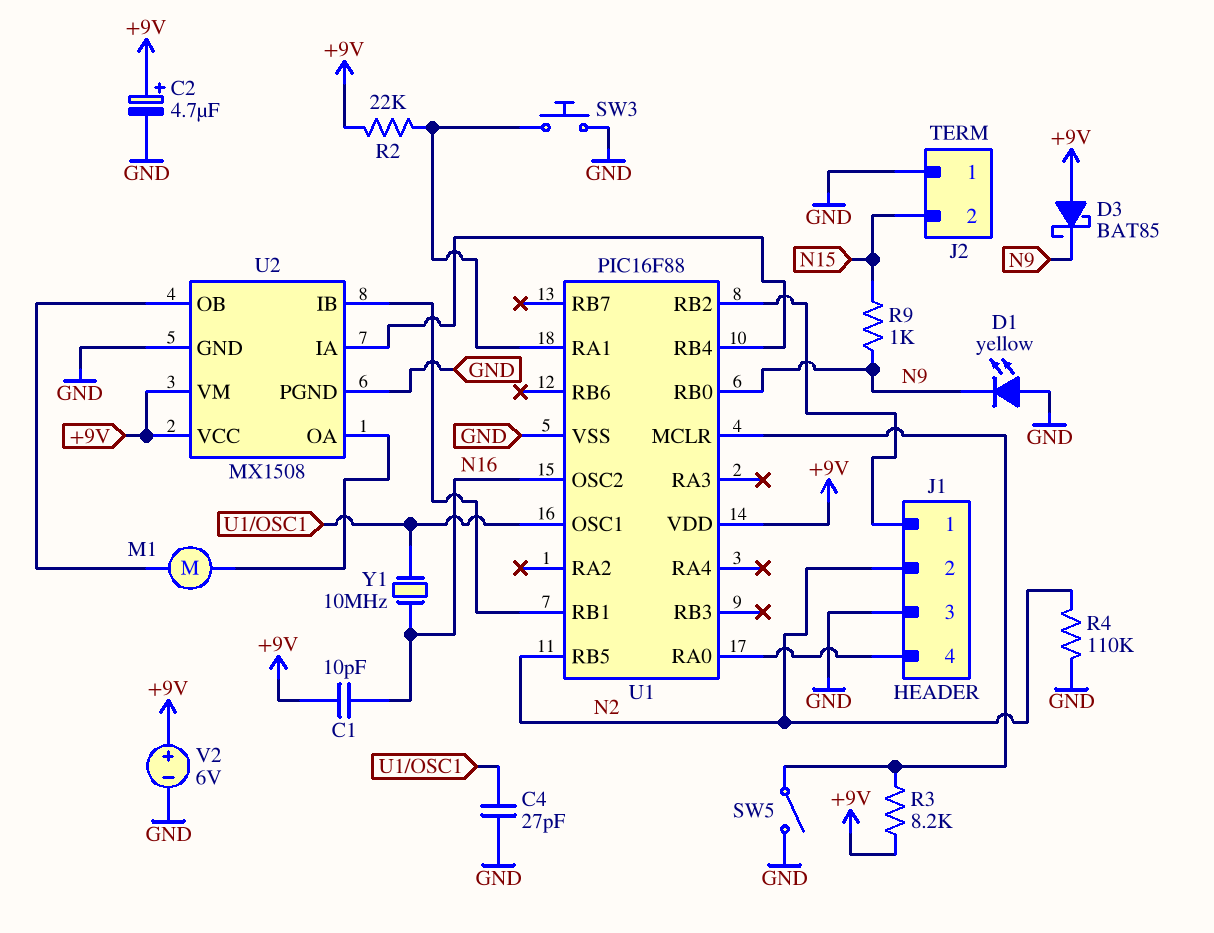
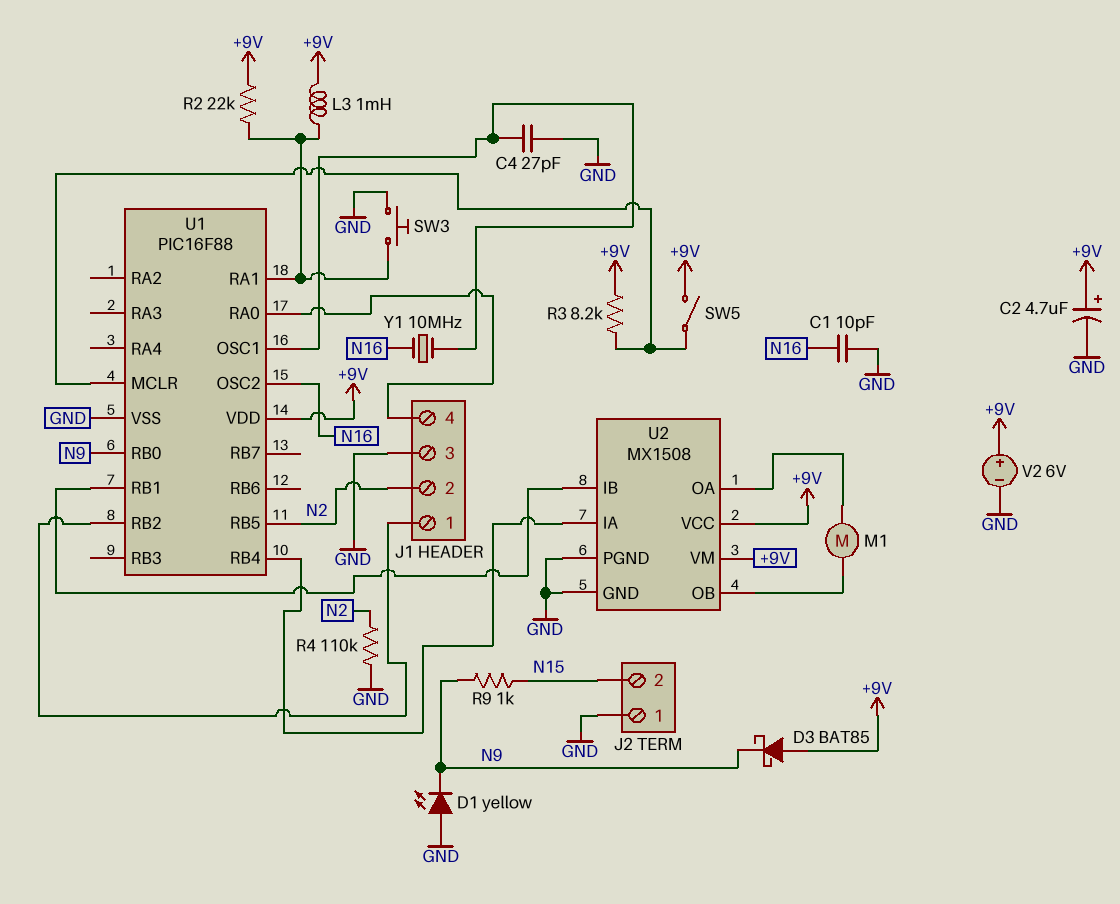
C1: 10pF (+9V, N16) -> 10pF (GND, N16)
L3: none -> 1mH (+9V, U1/RA1)
SW5: switch (GND, U1/MCLR) -> switch (+9V, U1/MCLR)

